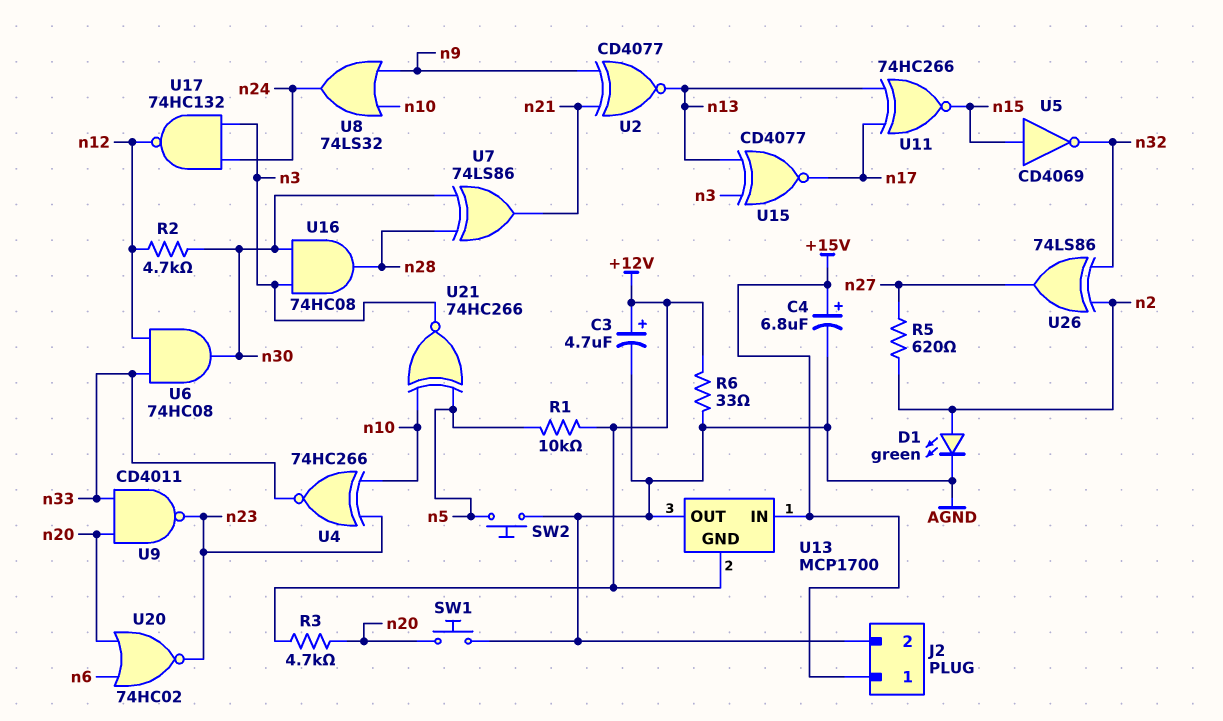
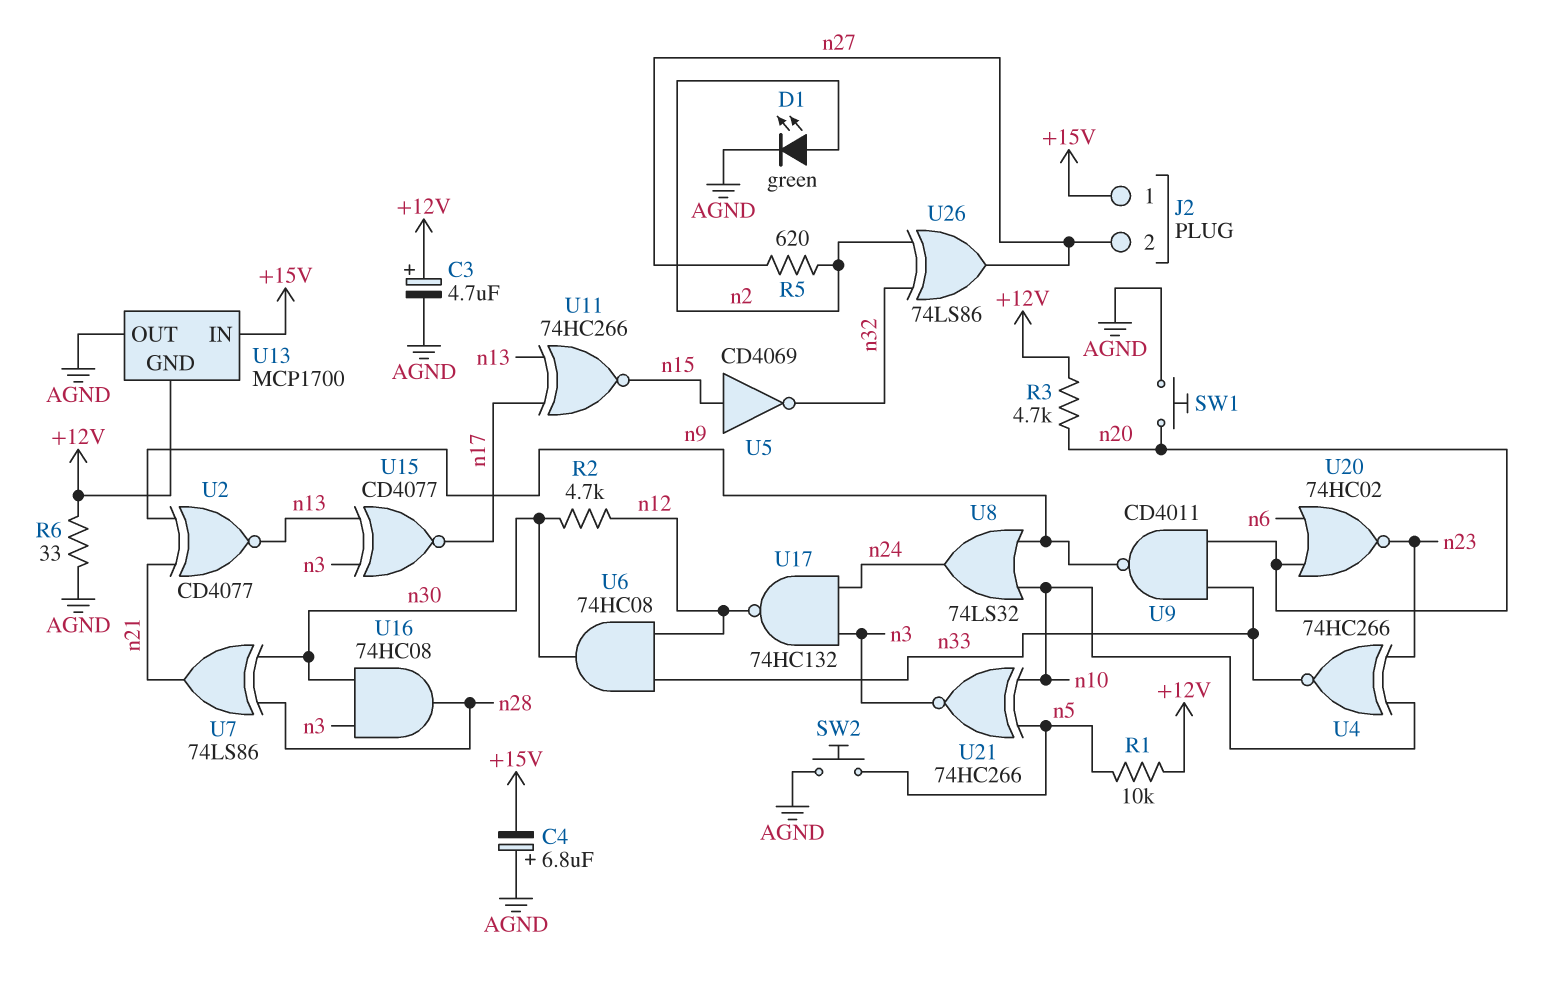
C4: 6.8uF (plus +15V, minus AGND) -> 6.8uF (plus AGND, minus +15V)
J2 pin 2: AGND -> n27
U9: NAND CD4011 (in n20, in n33, out n23) -> NAND CD4011 (in n20, in n33, out n9)

